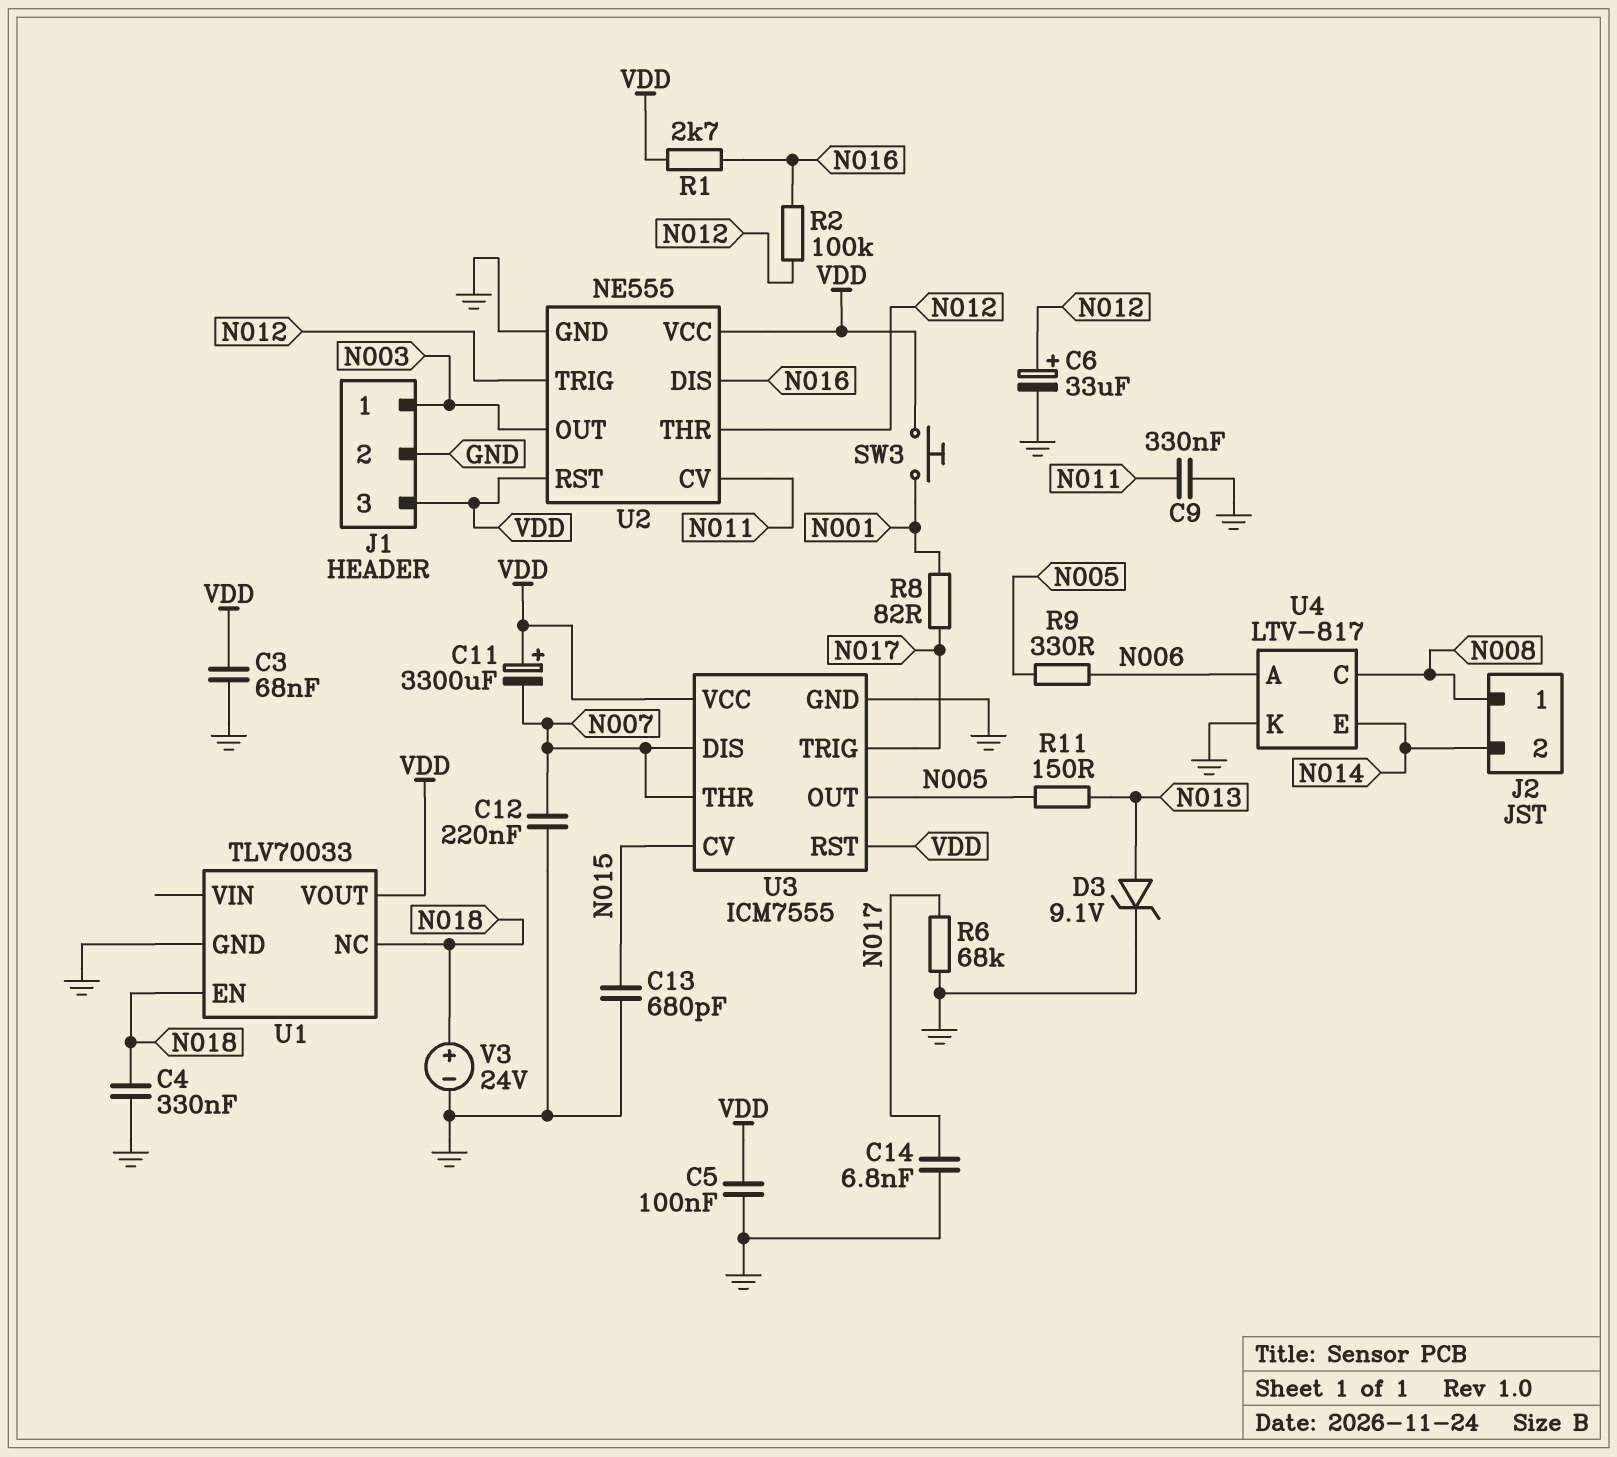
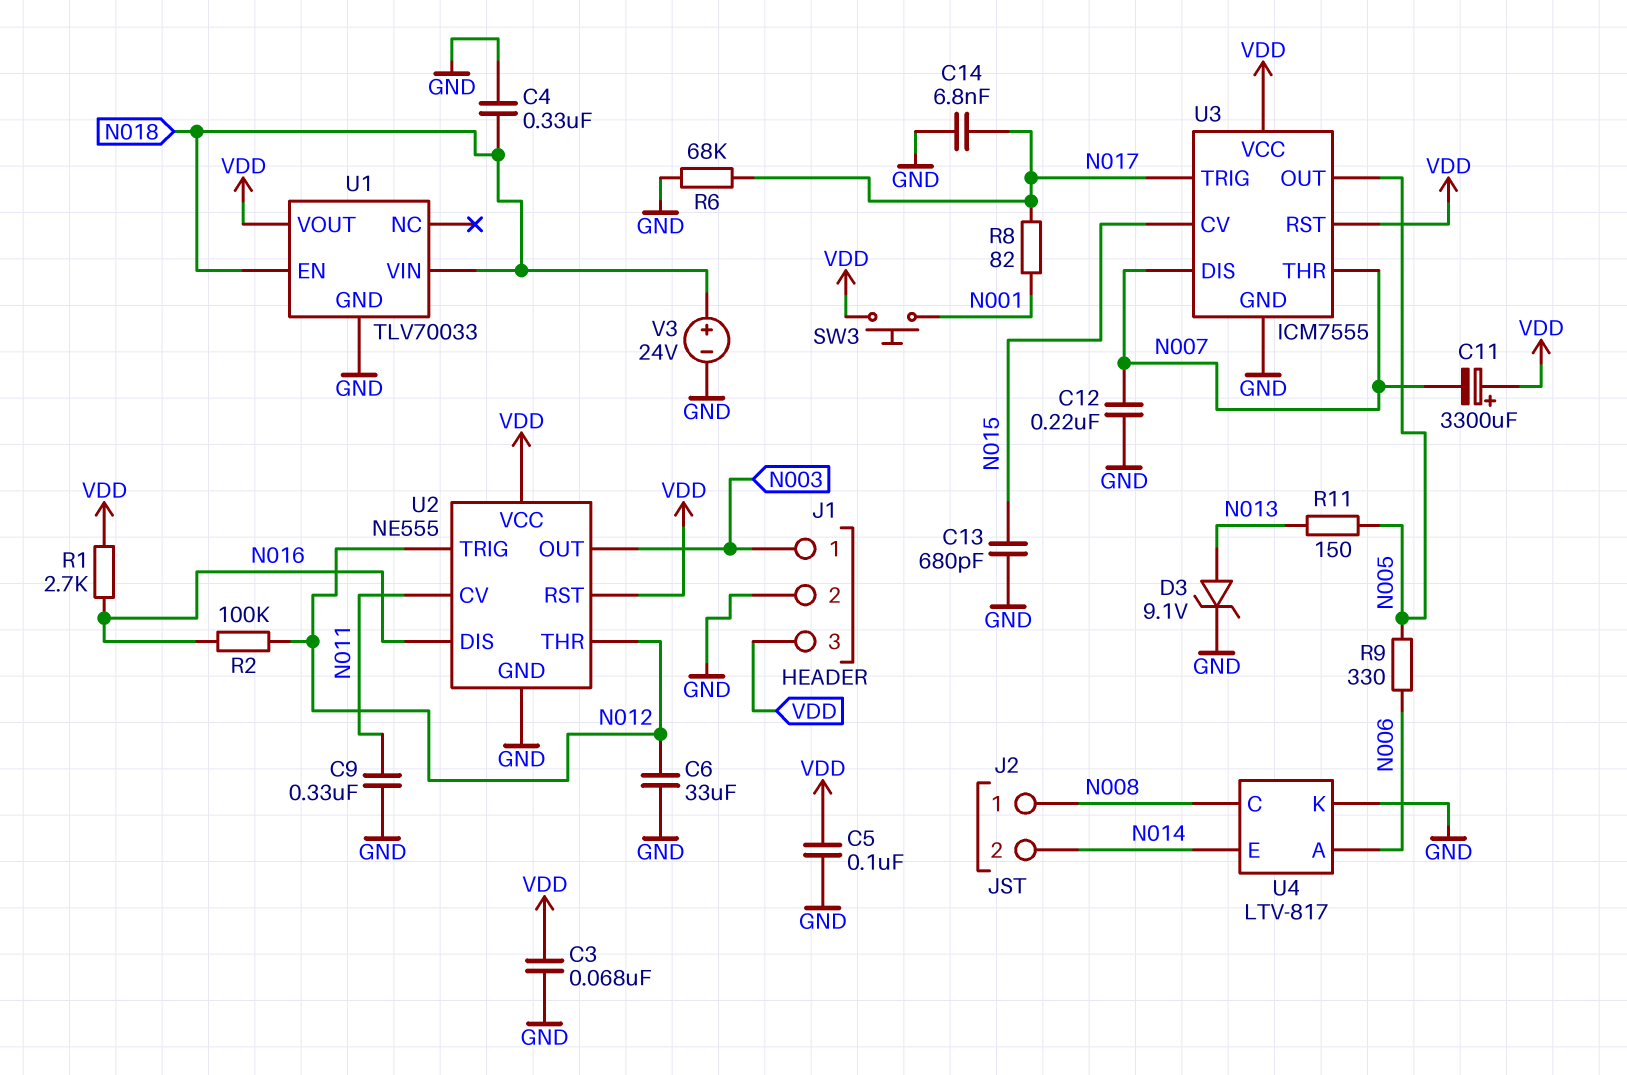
C6: 33uF (plus N012, minus GND) -> 33uF (GND, N012)
U1 pin NC: N018 -> none
U1 pin VIN: none -> N018

